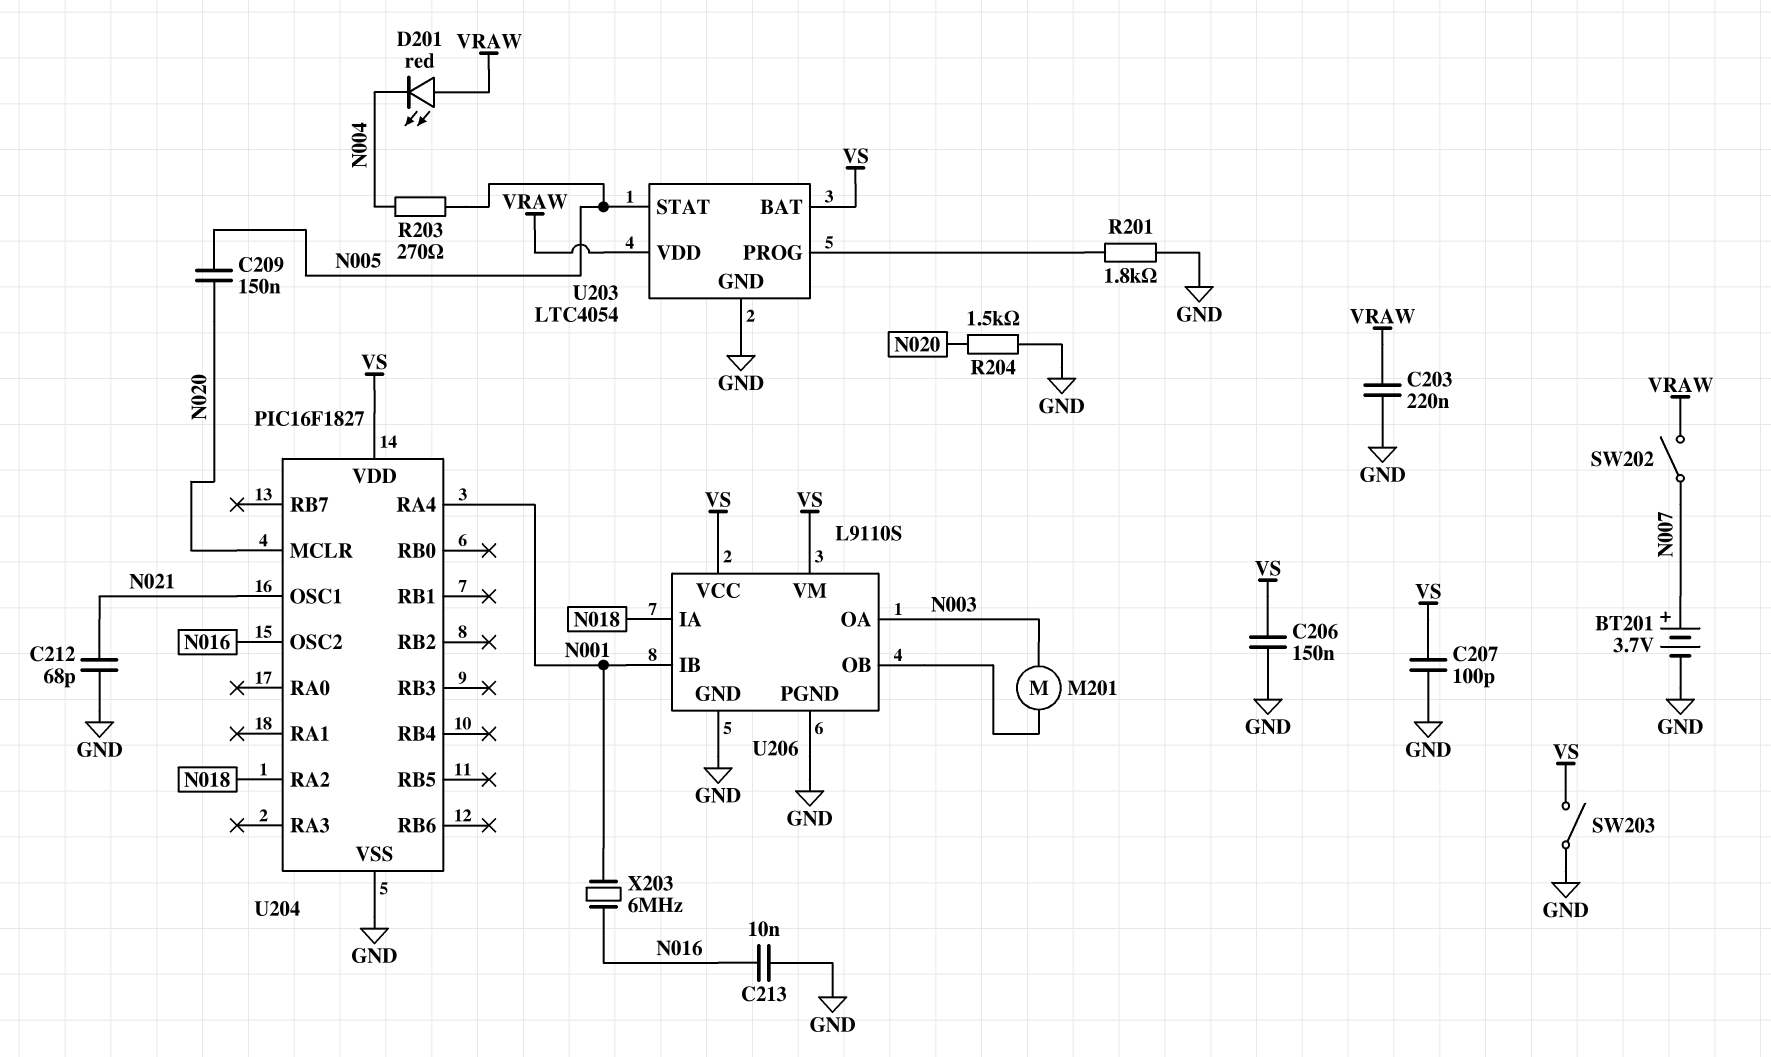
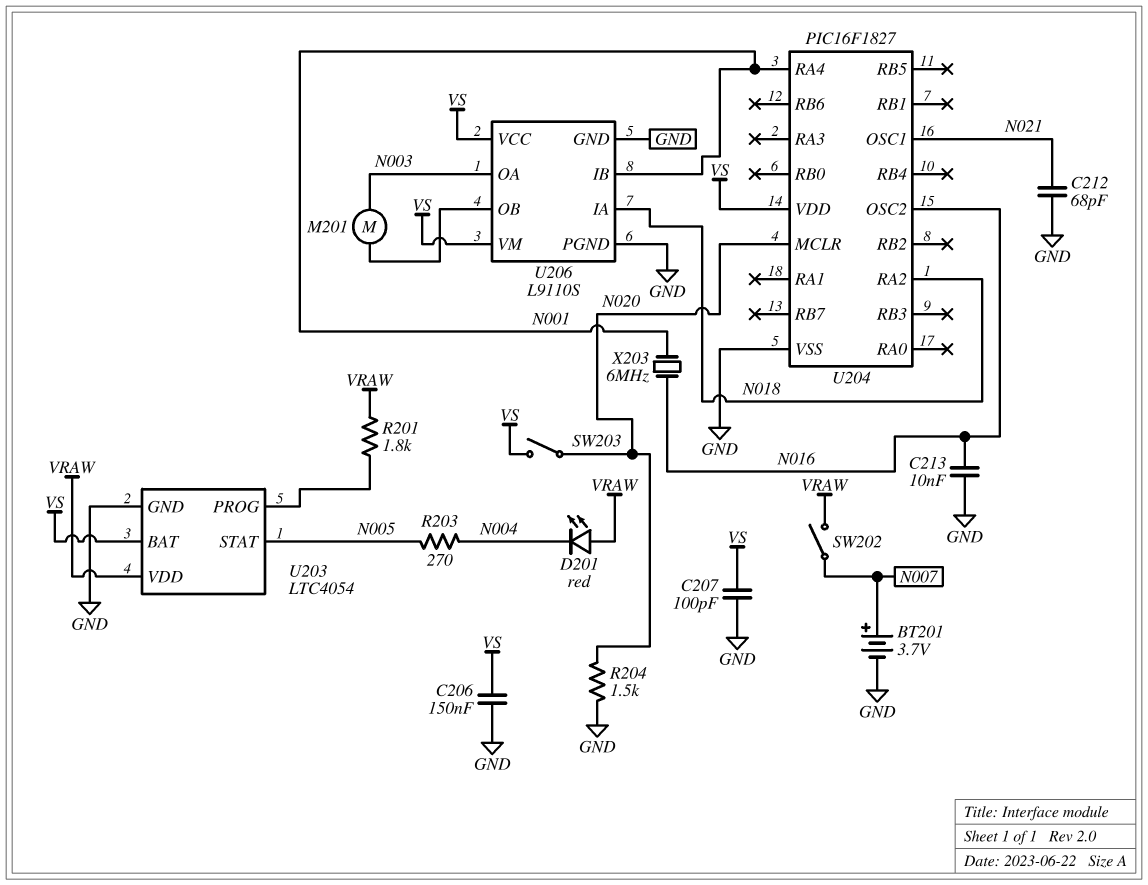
C203: 220nF (GND, VRAW) -> none
C209: 150nF (N005, N020) -> none
R201: 1.8k (GND, U203/PROG) -> 1.8k (U203/PROG, VRAW)
SW203: switch (GND, VS) -> switch (N020, VS)

